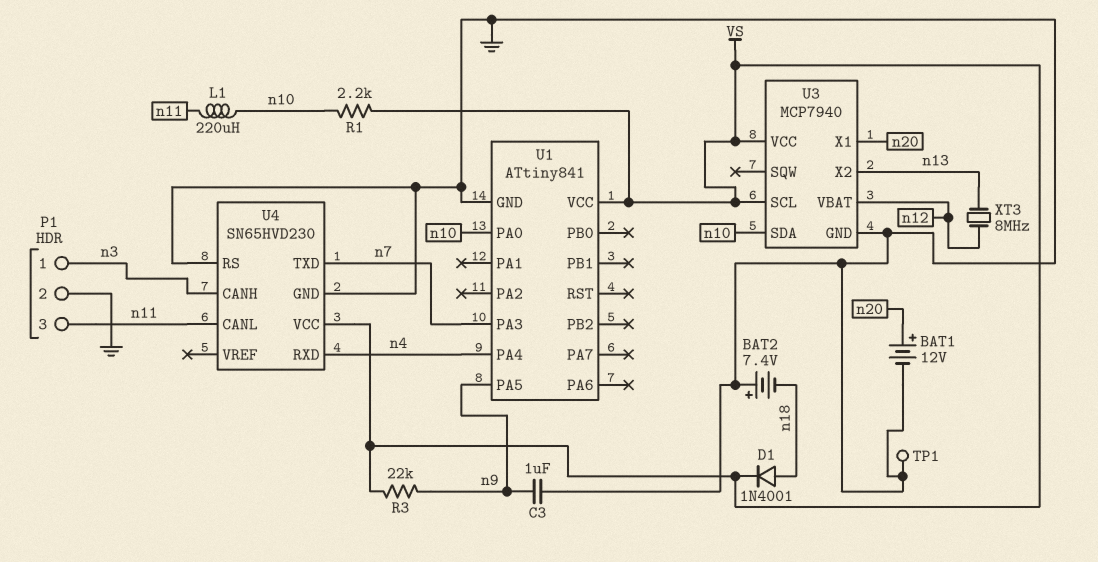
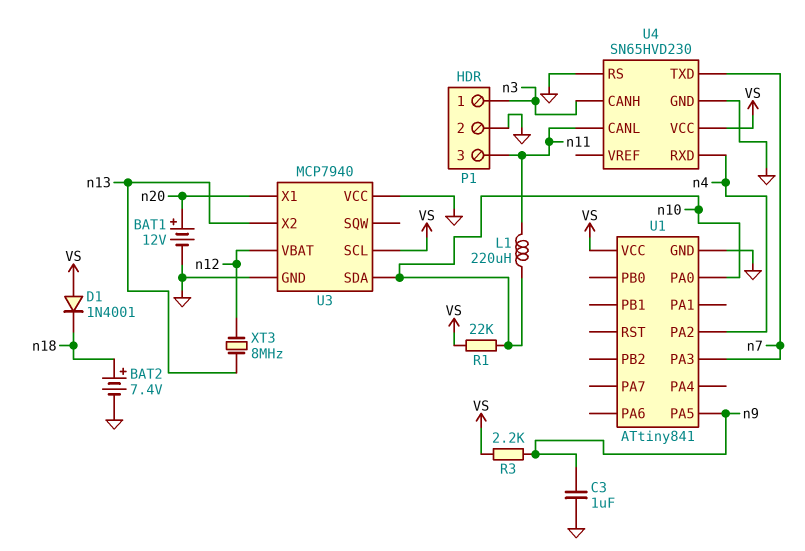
BAT2: 7.4V (plus GND, minus n18) -> 7.4V (plus n18, minus GND)
D1: diode 1N4001 (A n18, K VS) -> diode 1N4001 (A VS, K n18)
R1: 2.2k (VS, n10) -> 22k (VS, n10)
R3: 22k (VS, n9) -> 2.2k (VS, n9)
TP1: test point (GND) -> none
U1 pin PA2: none -> n4
U1 pin PA4: n4 -> none
U3 pin VCC: VS -> GND

